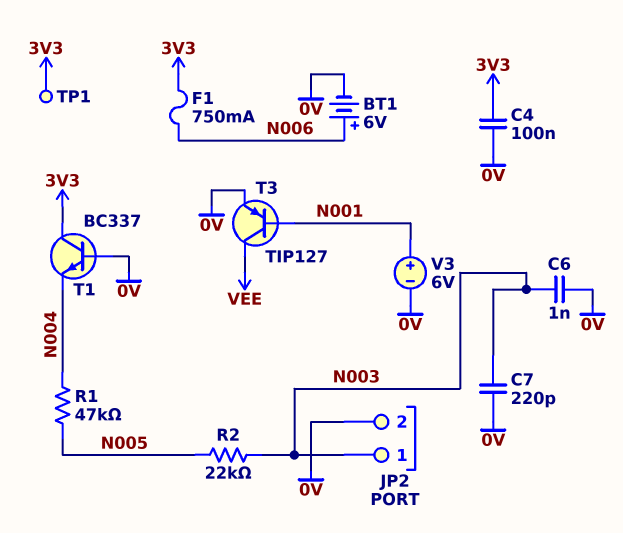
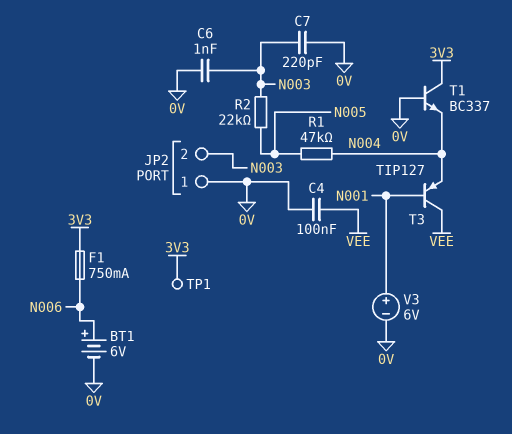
C4: 100nF (0V, 3V3) -> 100nF (0V, VEE)
JP2 pin 1: N003 -> 0V
JP2 pin 2: 0V -> N003
T3: PNP TIP127 (B N001, C VEE, E 0V) -> PNP TIP127 (B N001, C VEE, E N004)

